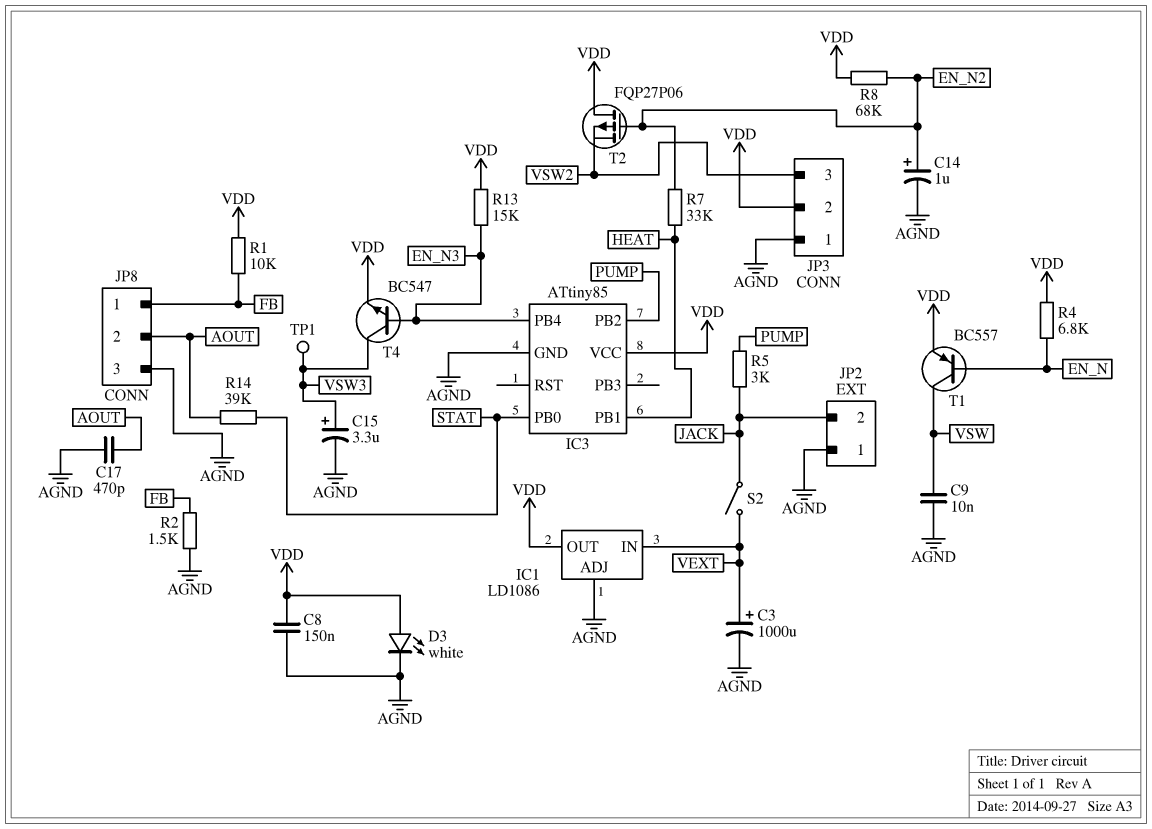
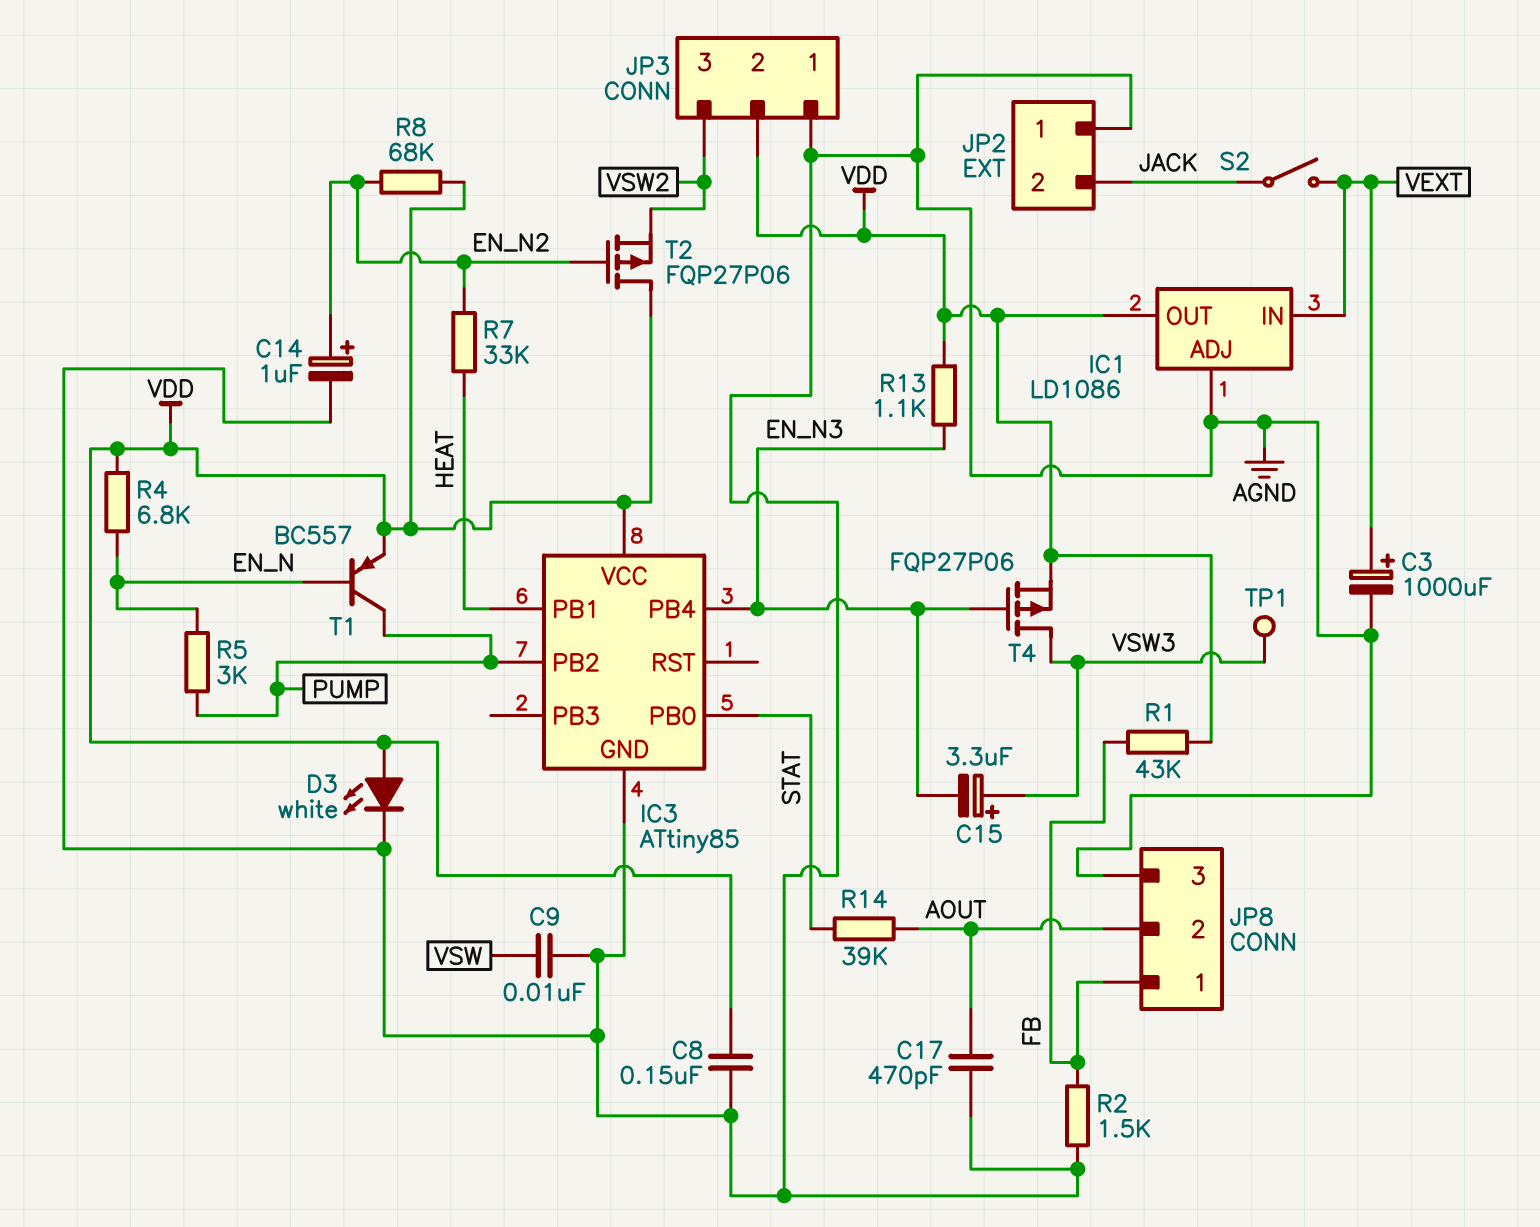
C15: 3.3uF (plus VSW3, minus AGND) -> 3.3uF (plus VSW3, minus EN_N3)
R1: 10k (FB, VDD) -> 43k (FB, VDD)
R5: 3k (JACK, PUMP) -> 3k (EN_N, PUMP)
R13: 15k (EN_N3, VDD) -> 1.1k (EN_N3, VDD)
T1: PNP BC557 (B EN_N, C VSW, E VDD) -> PNP BC557 (B EN_N, C PUMP, E VDD)
T4: NPN BC547 (B EN_N3, C VSW3, E VDD) -> PMOS FQP27P06 (G EN_N3, D VSW3, S VDD)

